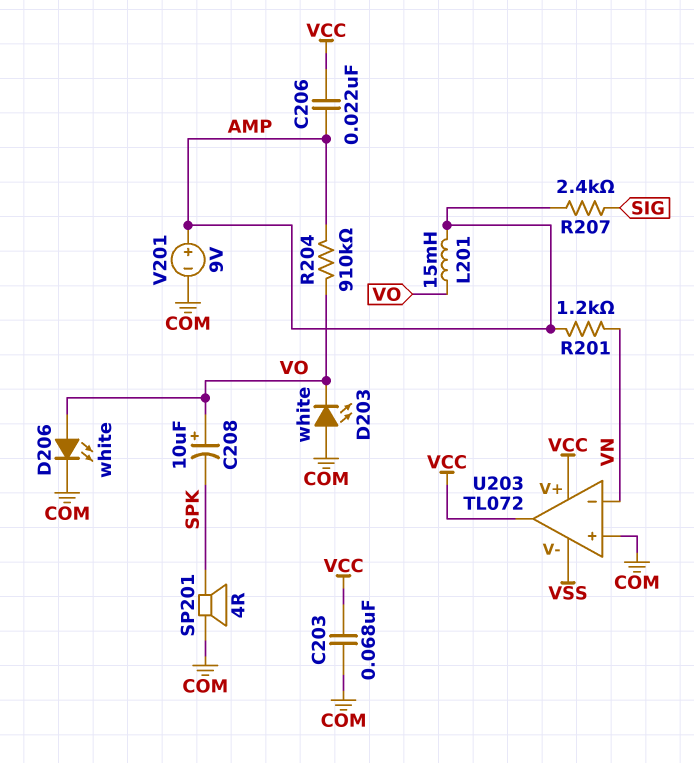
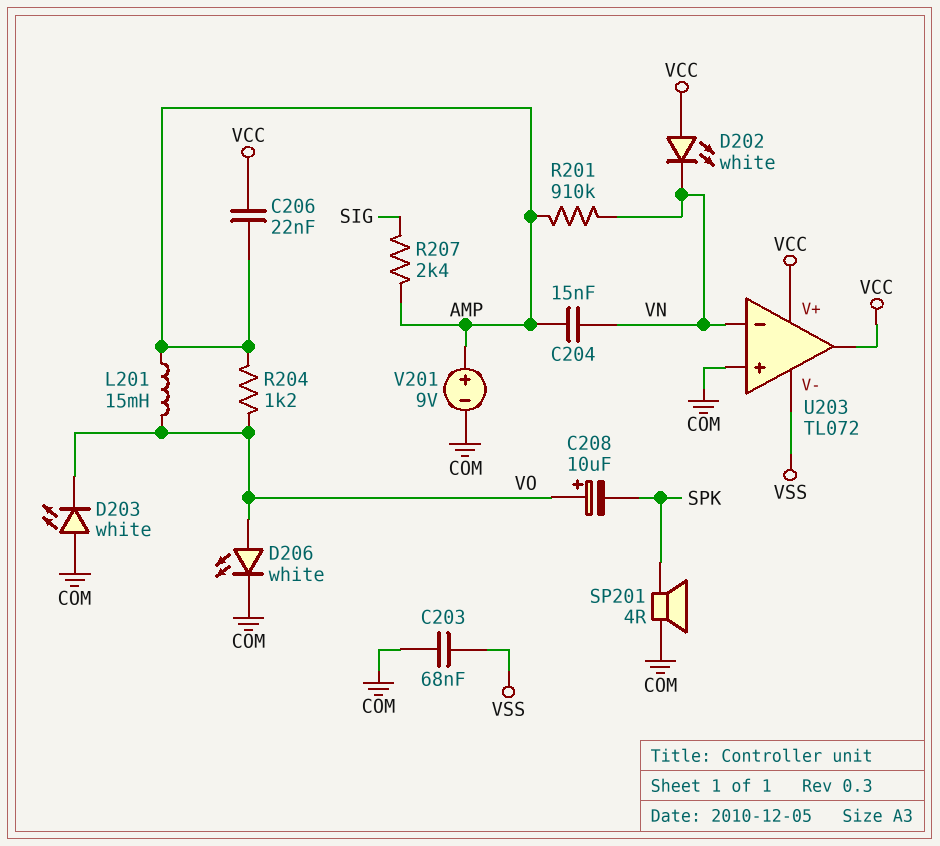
C203: 68nF (COM, VCC) -> 68nF (COM, VSS)
C204: none -> 15nF (AMP, VN)
D202: none -> LED white (A VCC, K VN)
R201: 1.2k (AMP, VN) -> 910k (AMP, VN)
R204: 910k (AMP, VO) -> 1.2k (AMP, VO)

